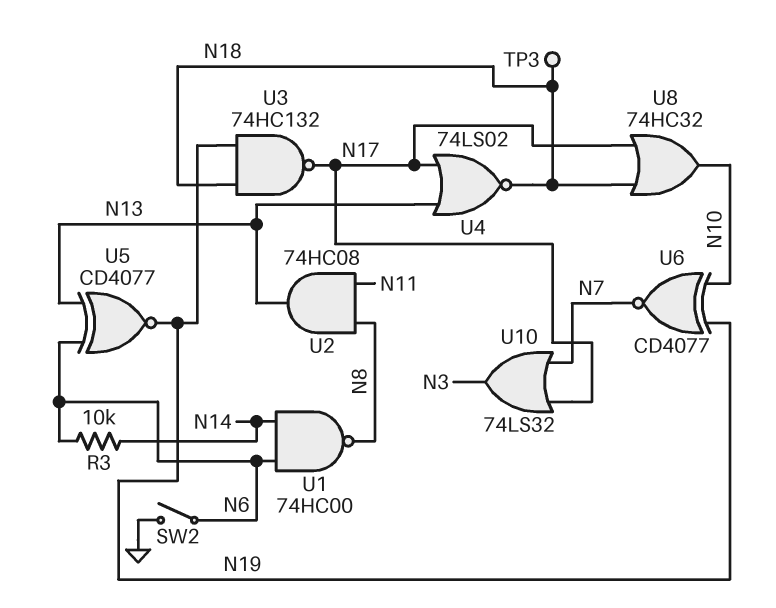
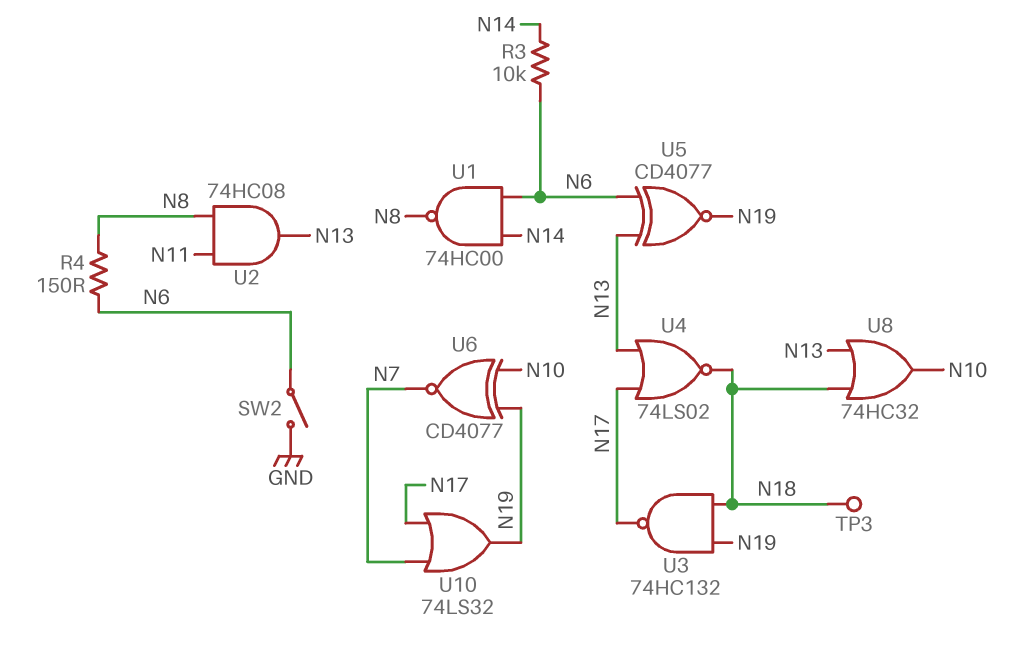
R4: none -> 150 (N6, N8)
U8: OR 74HC32 (in N17, in N18, out N10) -> OR 74HC32 (in N13, in N18, out N10)
U10: OR 74LS32 (in N7, in N17, out N3) -> OR 74LS32 (in N7, in N17, out N19)

